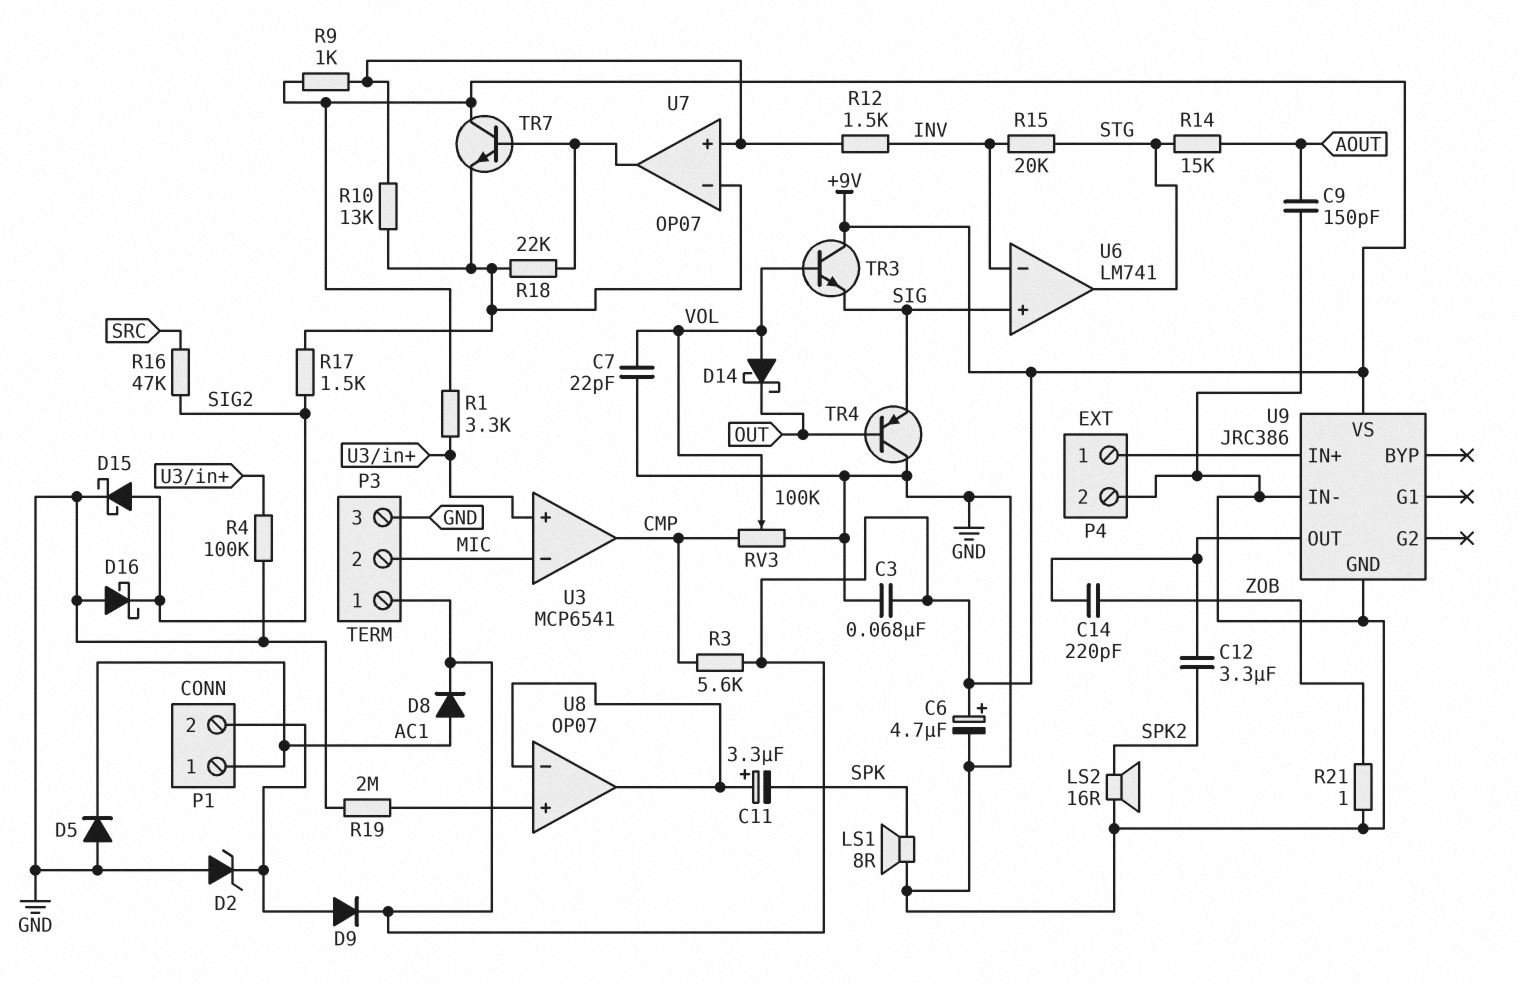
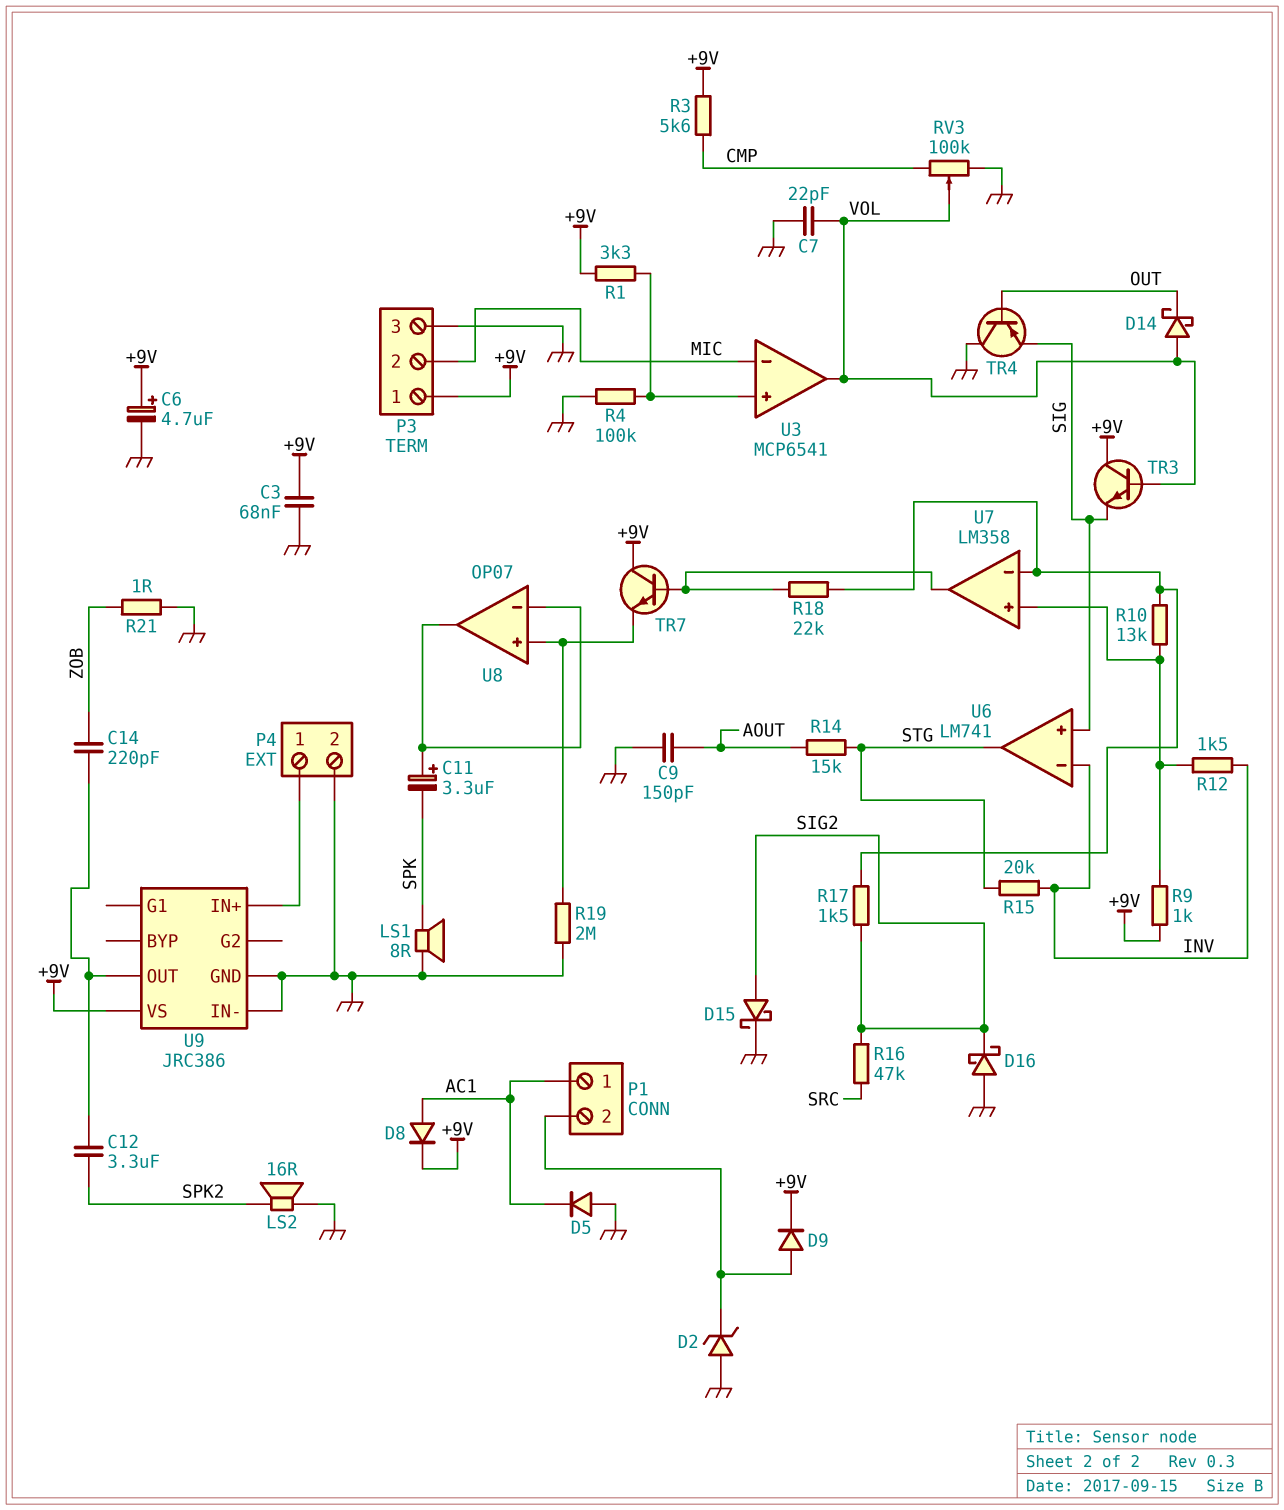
TR7: NPN (B U7/out, C +9V, E U7/in-) -> NPN (B U7/out, C +9V, E U8/in+)
U3 pin out: CMP -> VOL
U7: OP07 -> LM358

